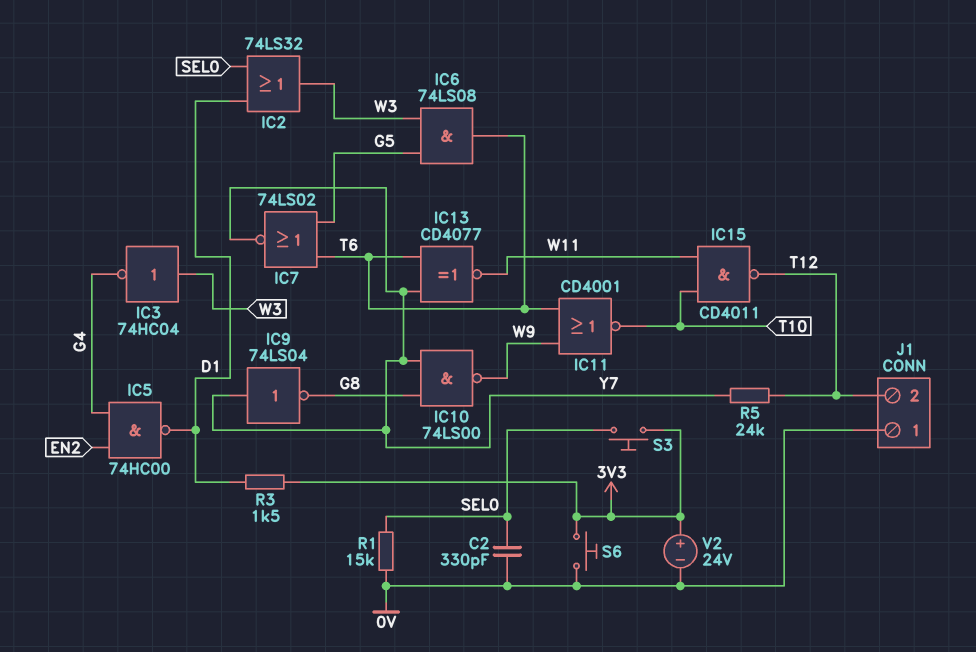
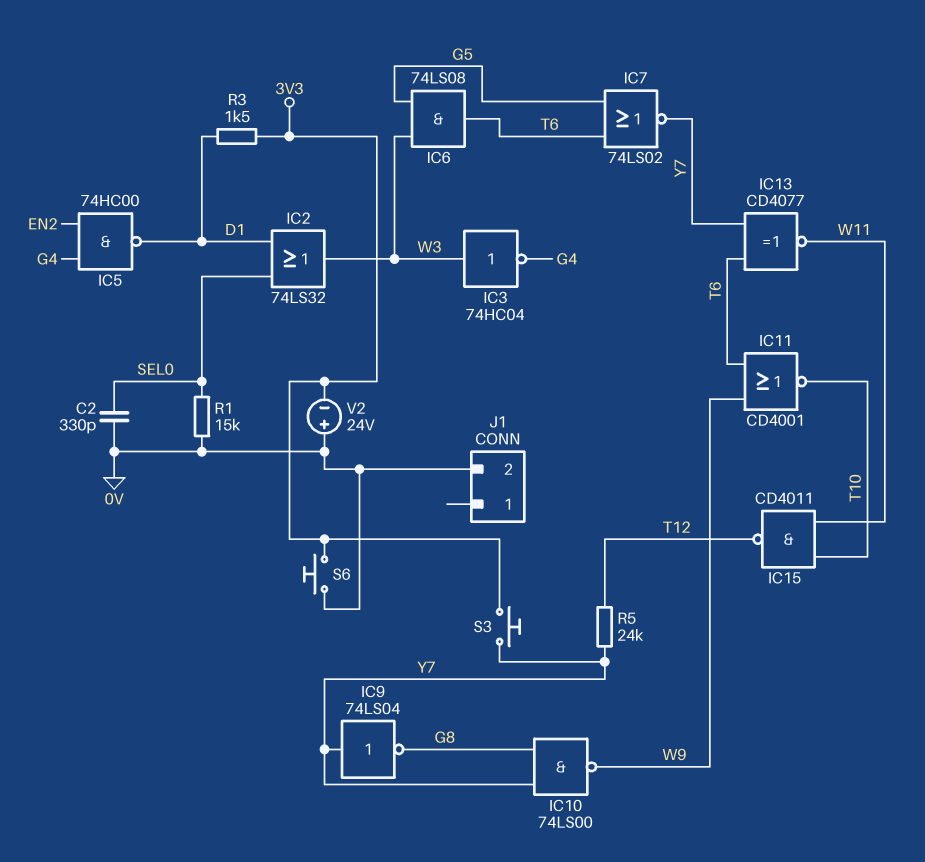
J1 pin 1: 0V -> none
J1 pin 2: T12 -> 0V
S3: button (3V3, SEL0) -> button (3V3, Y7)
V2: 24V (plus 3V3, minus 0V) -> 24V (plus 0V, minus 3V3)

